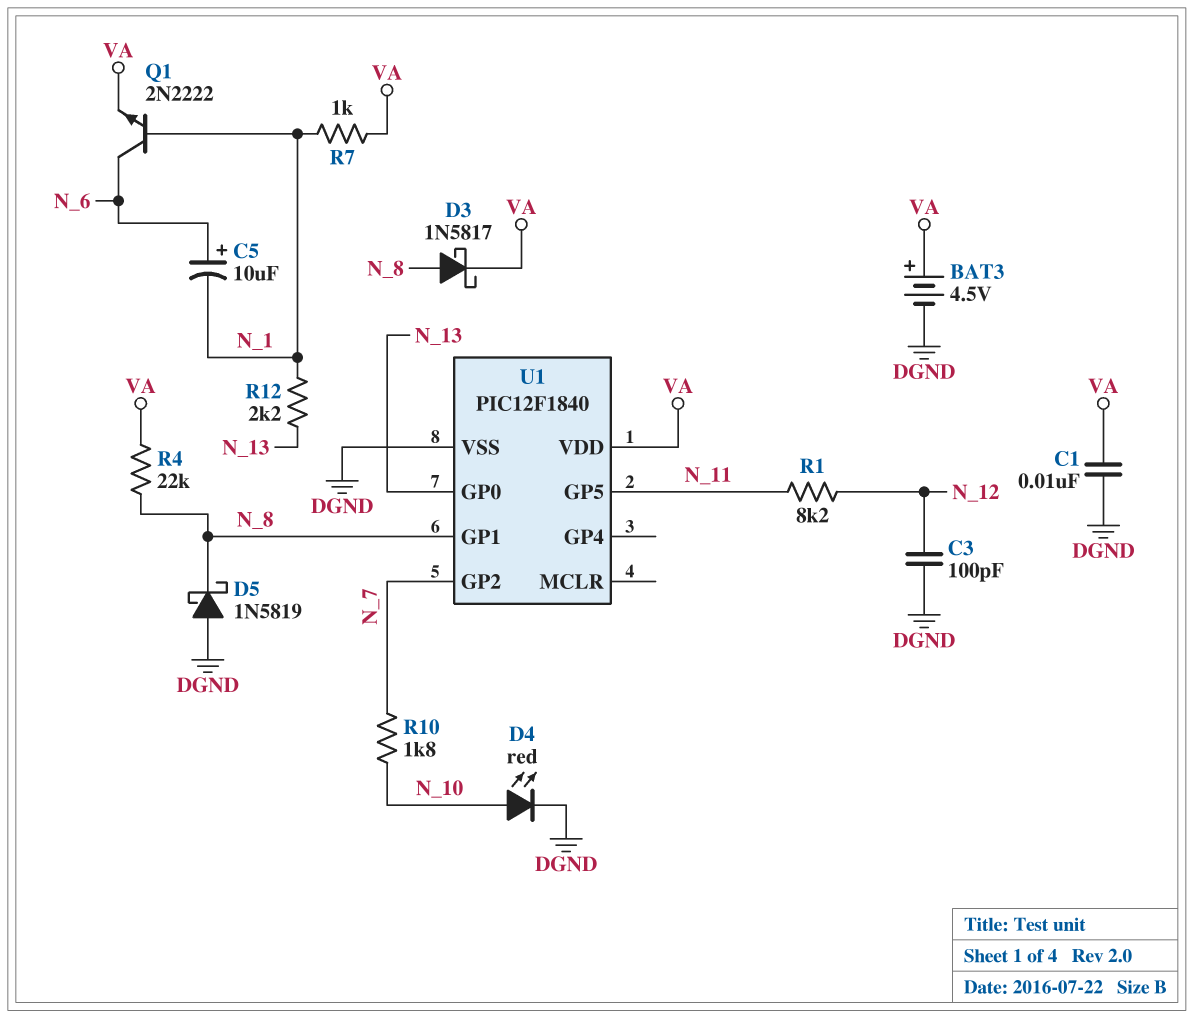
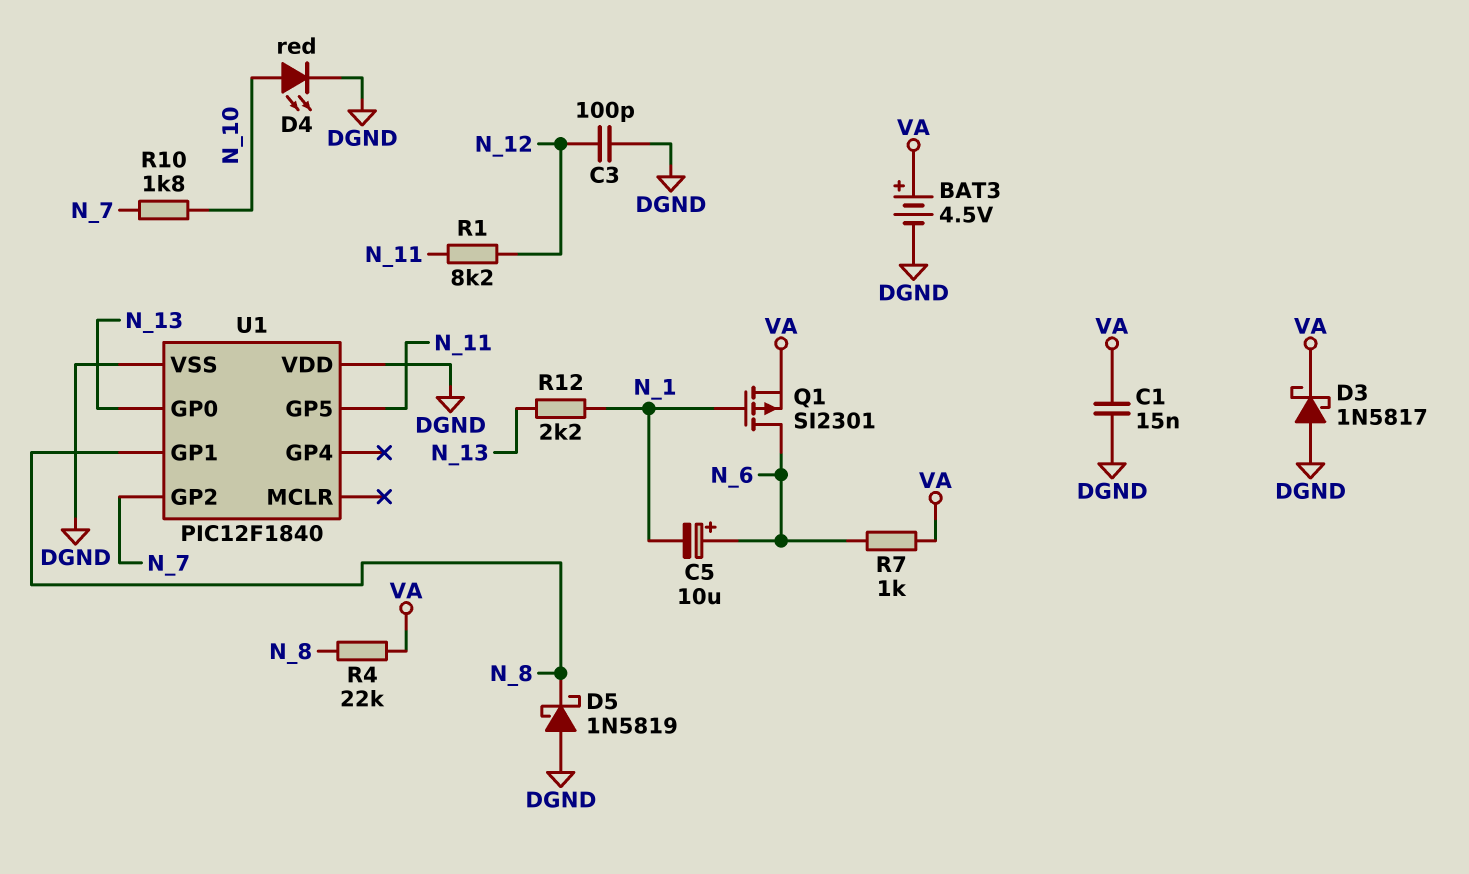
C1: 10nF (DGND, VA) -> 15nF (DGND, VA)
D3: schottky 1N5817 (A N_8, K VA) -> schottky 1N5817 (A DGND, K VA)
Q1: NPN 2N2222 (B N_1, C N_6, E VA) -> PMOS SI2301 (G N_1, D N_6, S VA)
R7: 1k (N_1, VA) -> 1k (N_6, VA)
U1 pin VDD: VA -> DGND

